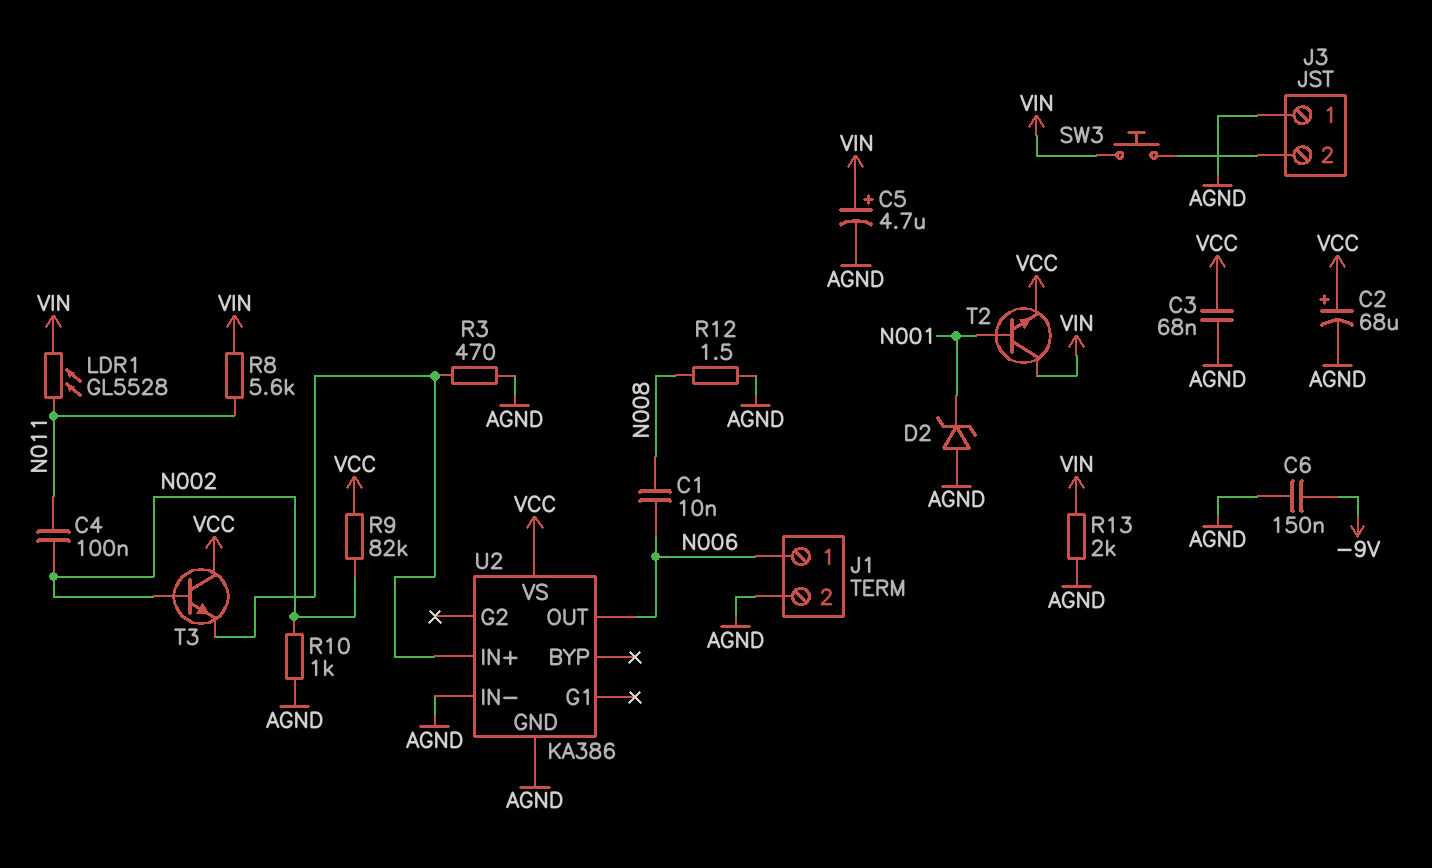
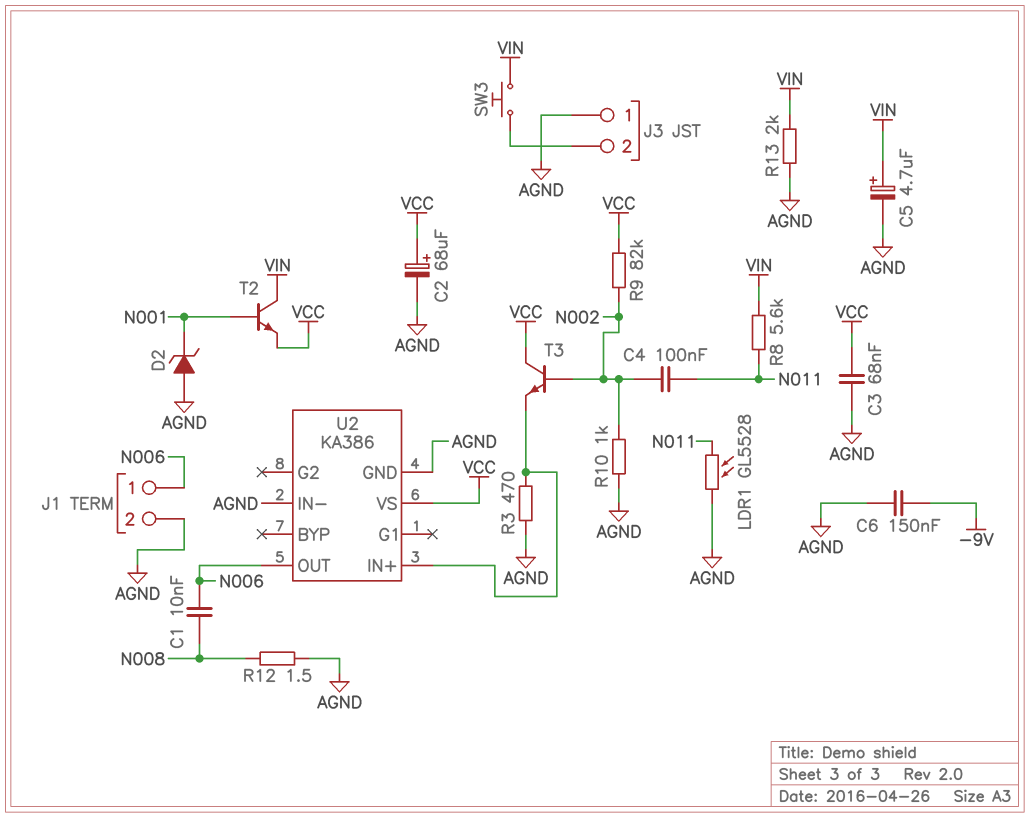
LDR1: GL5528 (N011, VIN) -> GL5528 (AGND, N011)

